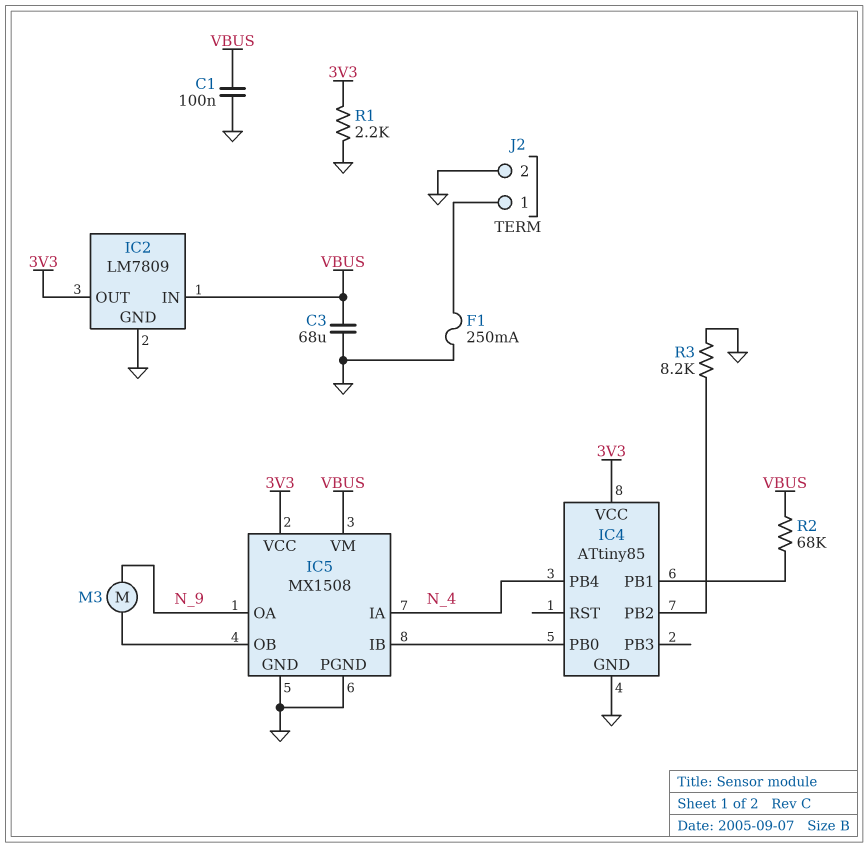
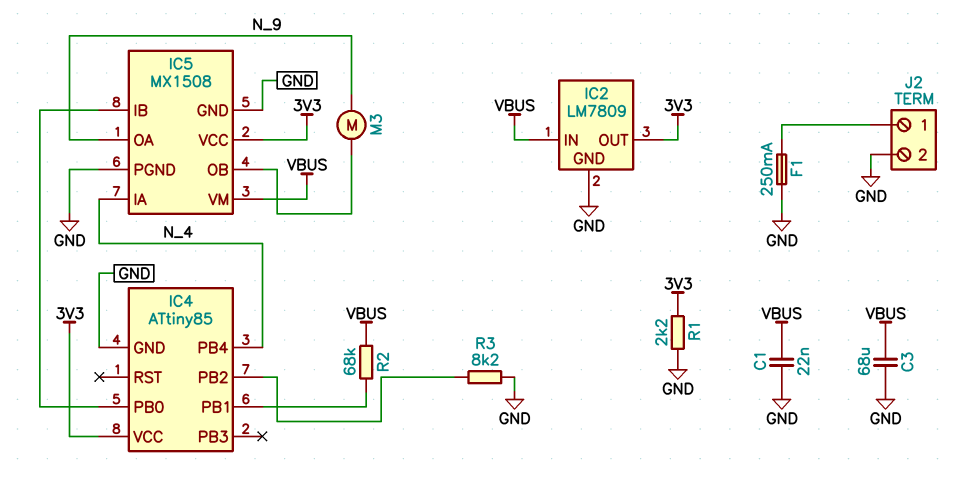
C1: 100nF (GND, VBUS) -> 22nF (GND, VBUS)

